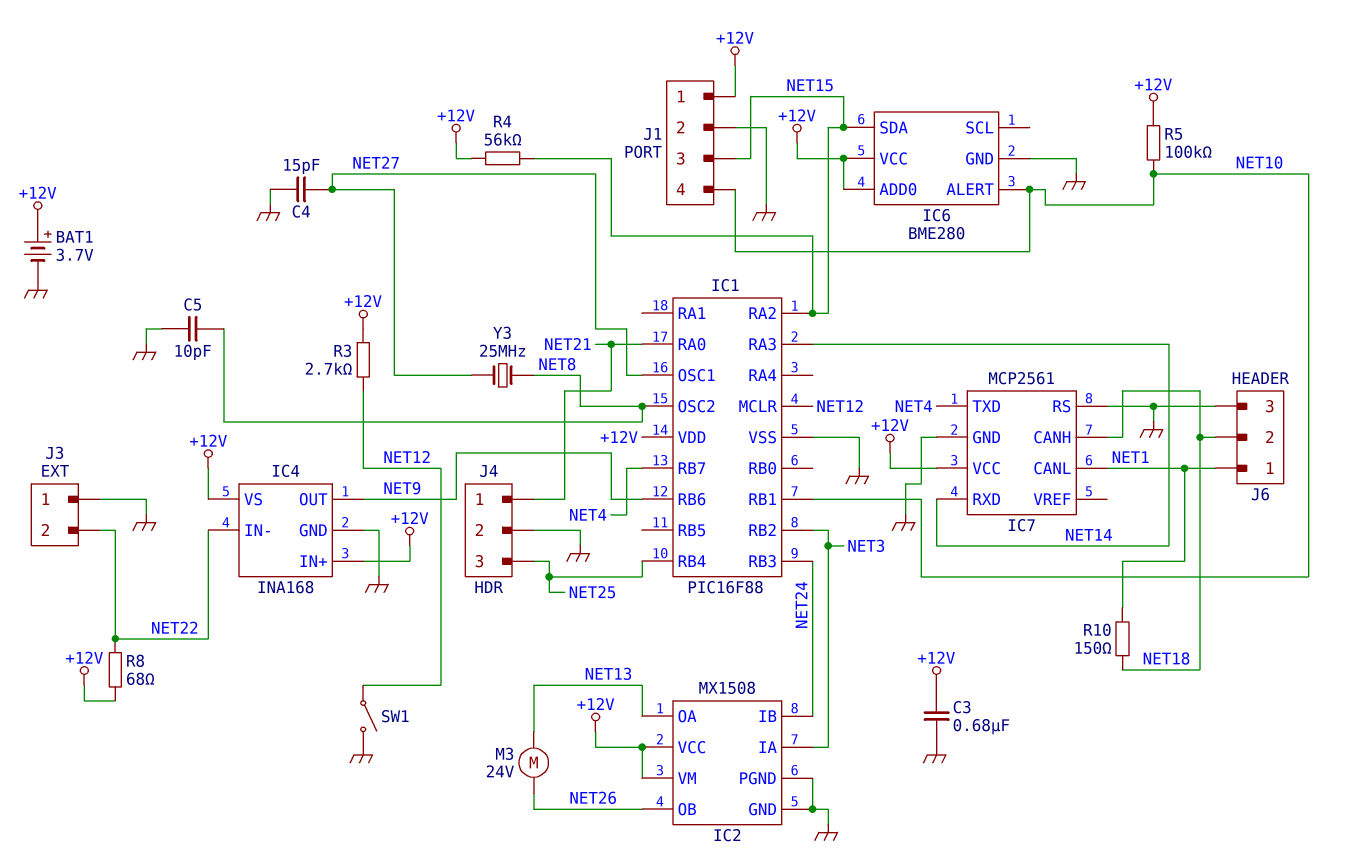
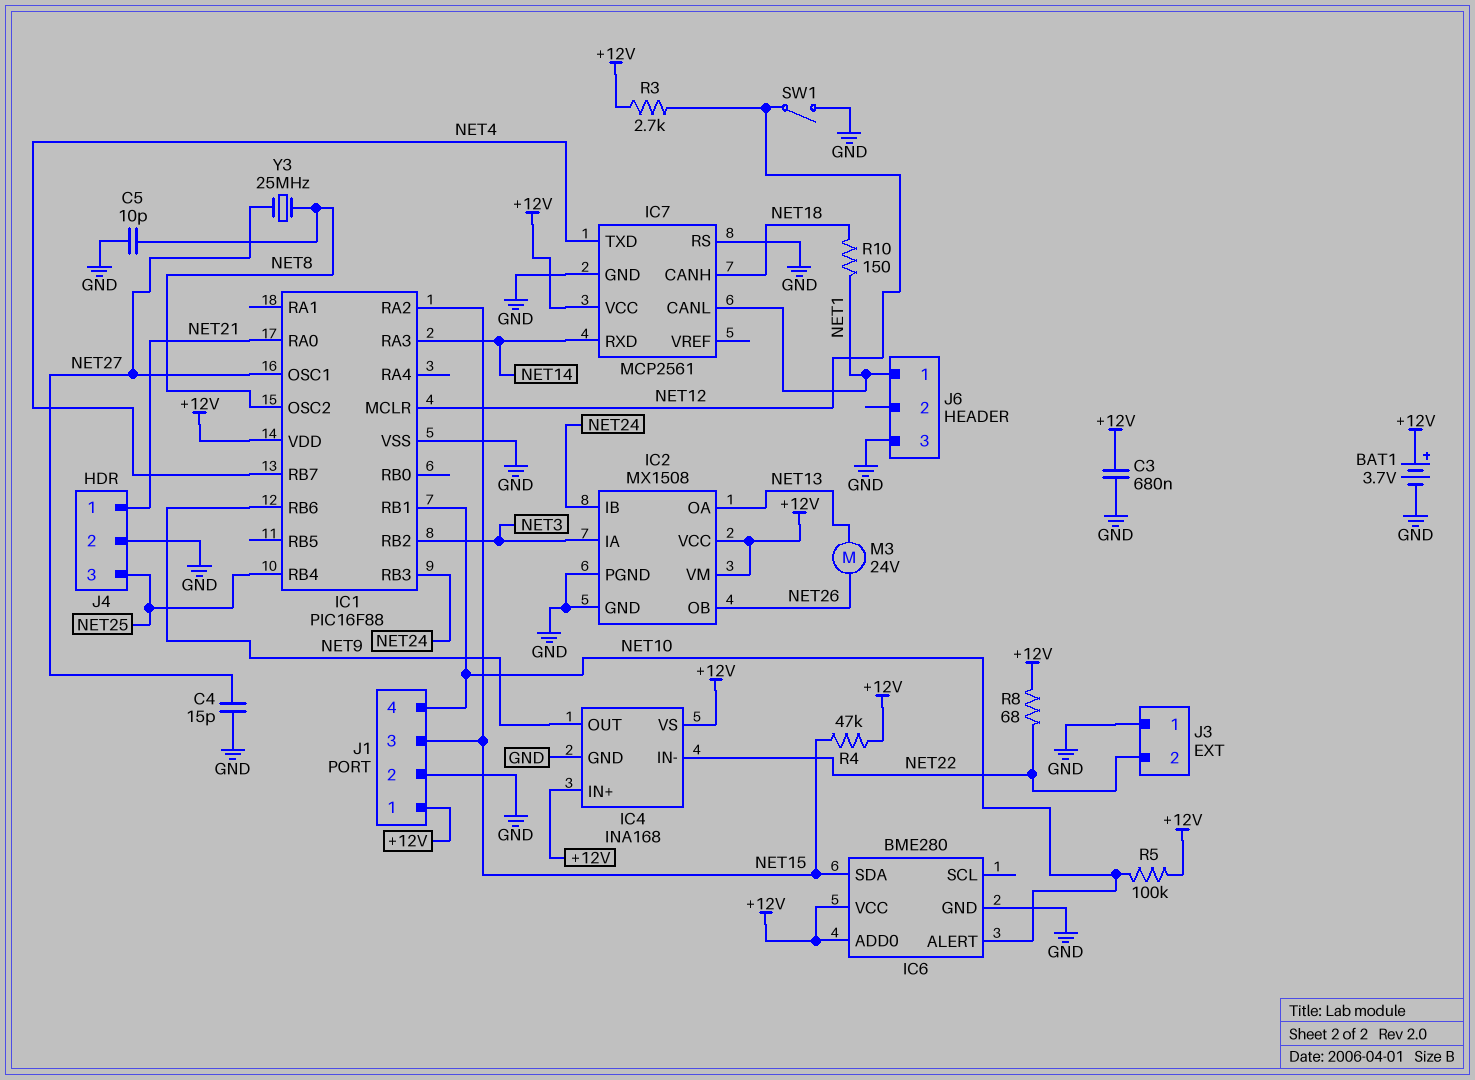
J6 pin 2: NET18 -> none
R4: 56k (+12V, NET15) -> 47k (+12V, NET15)

